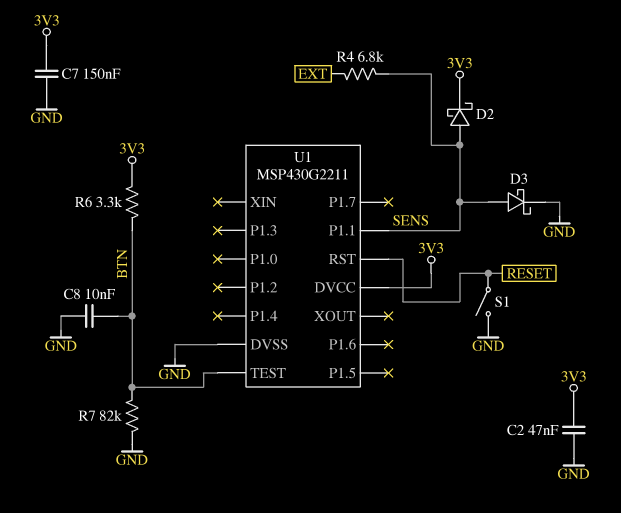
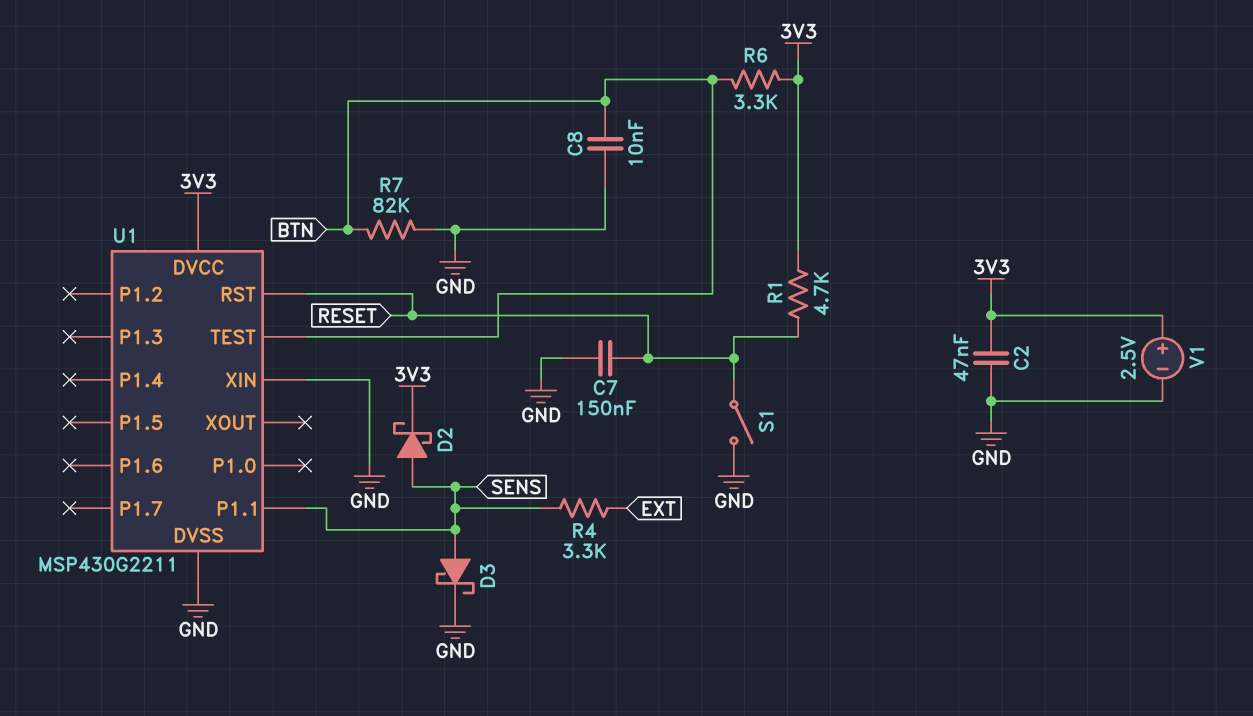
C7: 150nF (3V3, GND) -> 150nF (GND, RESET)
R1: none -> 4.7k (3V3, RESET)
R4: 6.8k (EXT, SENS) -> 3.3k (EXT, SENS)
U1 pin XIN: none -> GND
V1: none -> 2.5V (plus 3V3, minus GND)

